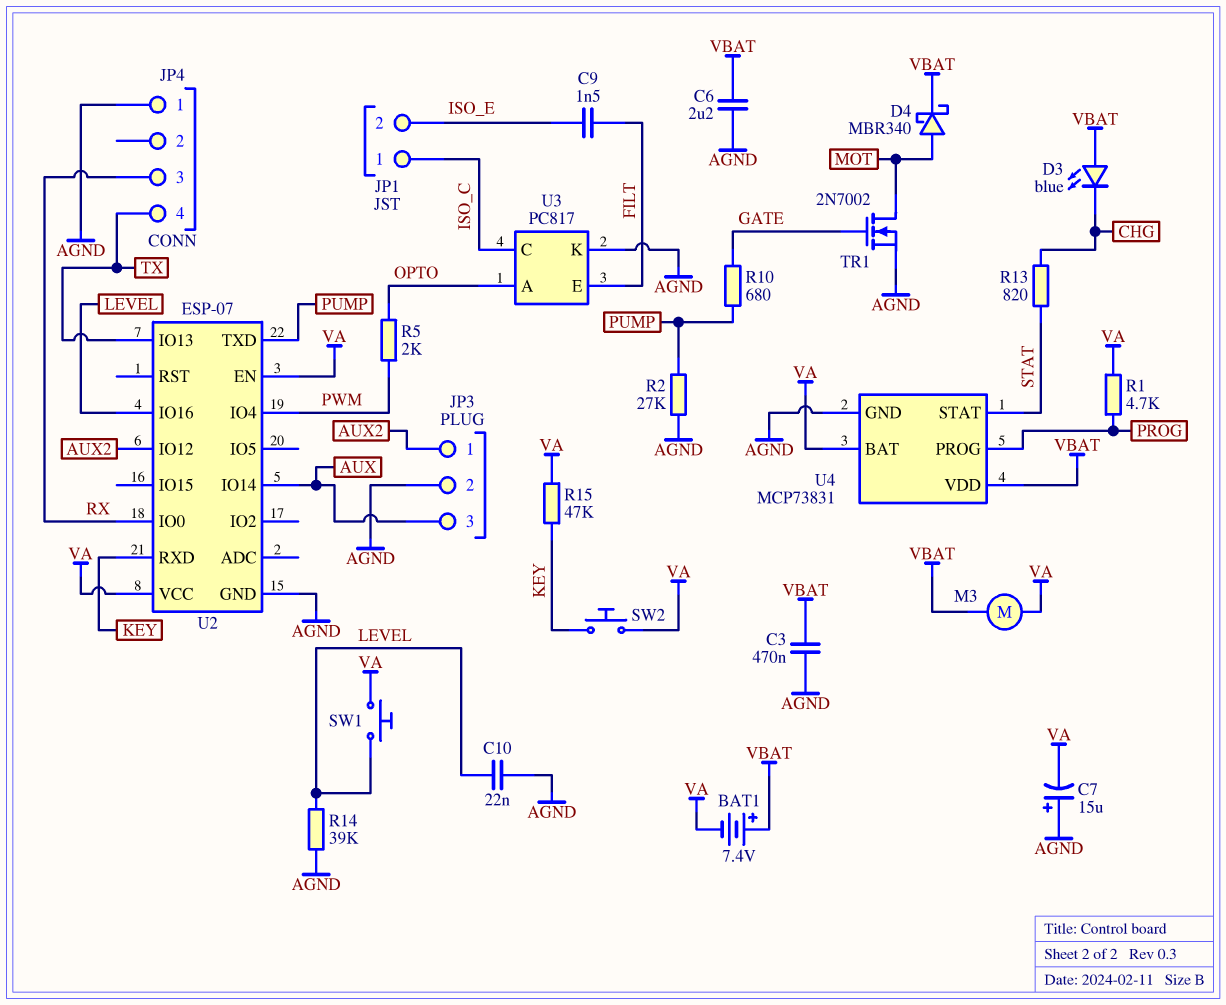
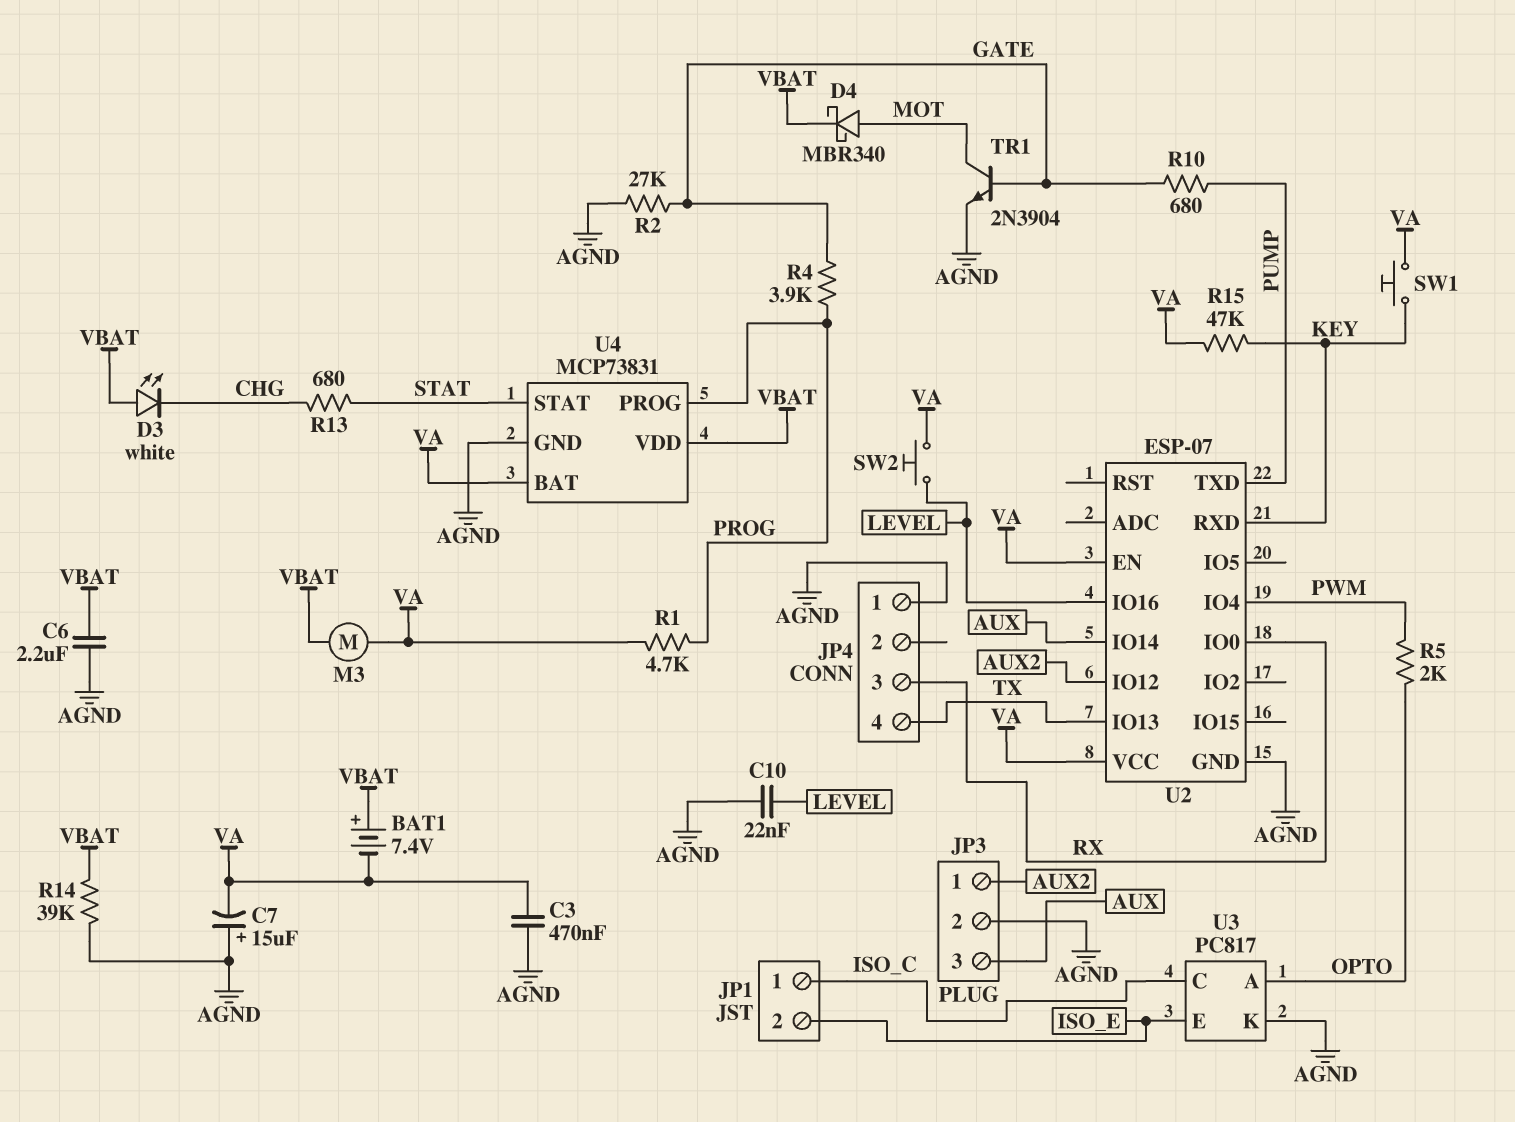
C3: 470nF (AGND, VBAT) -> 470nF (AGND, VA)
C9: 1.5nF (FILT, ISO_E) -> none
D3: LED blue (A VBAT, K CHG) -> LED white (A VBAT, K CHG)
R2: 27k (AGND, PUMP) -> 27k (AGND, GATE)
R4: none -> 3.9k (GATE, PROG)
R13: 820 (CHG, STAT) -> 680 (CHG, STAT)
R14: 39k (AGND, LEVEL) -> 39k (AGND, VBAT)
SW1: button (LEVEL, VA) -> button (KEY, VA)
SW2: button (KEY, VA) -> button (LEVEL, VA)
TR1: NMOS 2N7002 (G GATE, D MOT, S AGND) -> NPN 2N3904 (B GATE, C MOT, E AGND)
U3 pin E: FILT -> ISO_E

